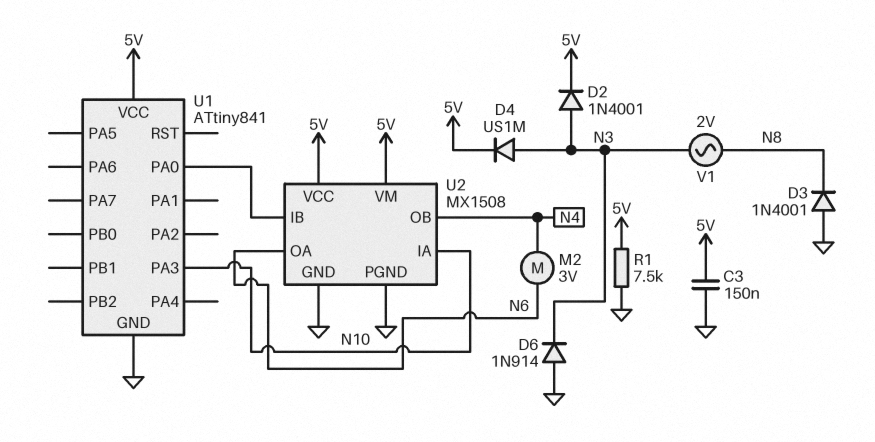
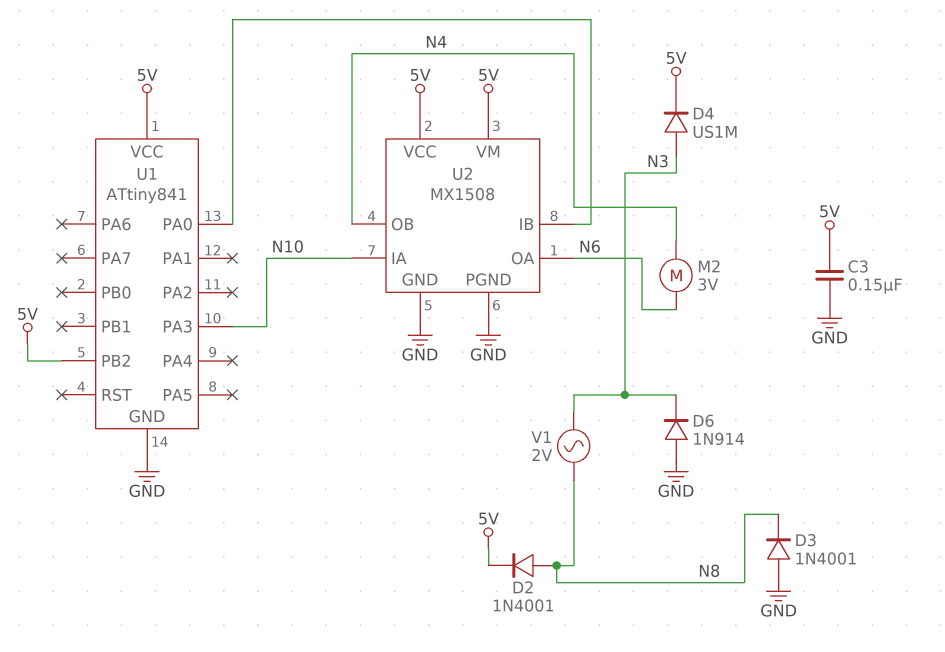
D2: diode 1N4001 (A N3, K 5V) -> diode 1N4001 (A N8, K 5V)
R1: 7.5k (5V, GND) -> none
U1 pin PB2: none -> 5V

